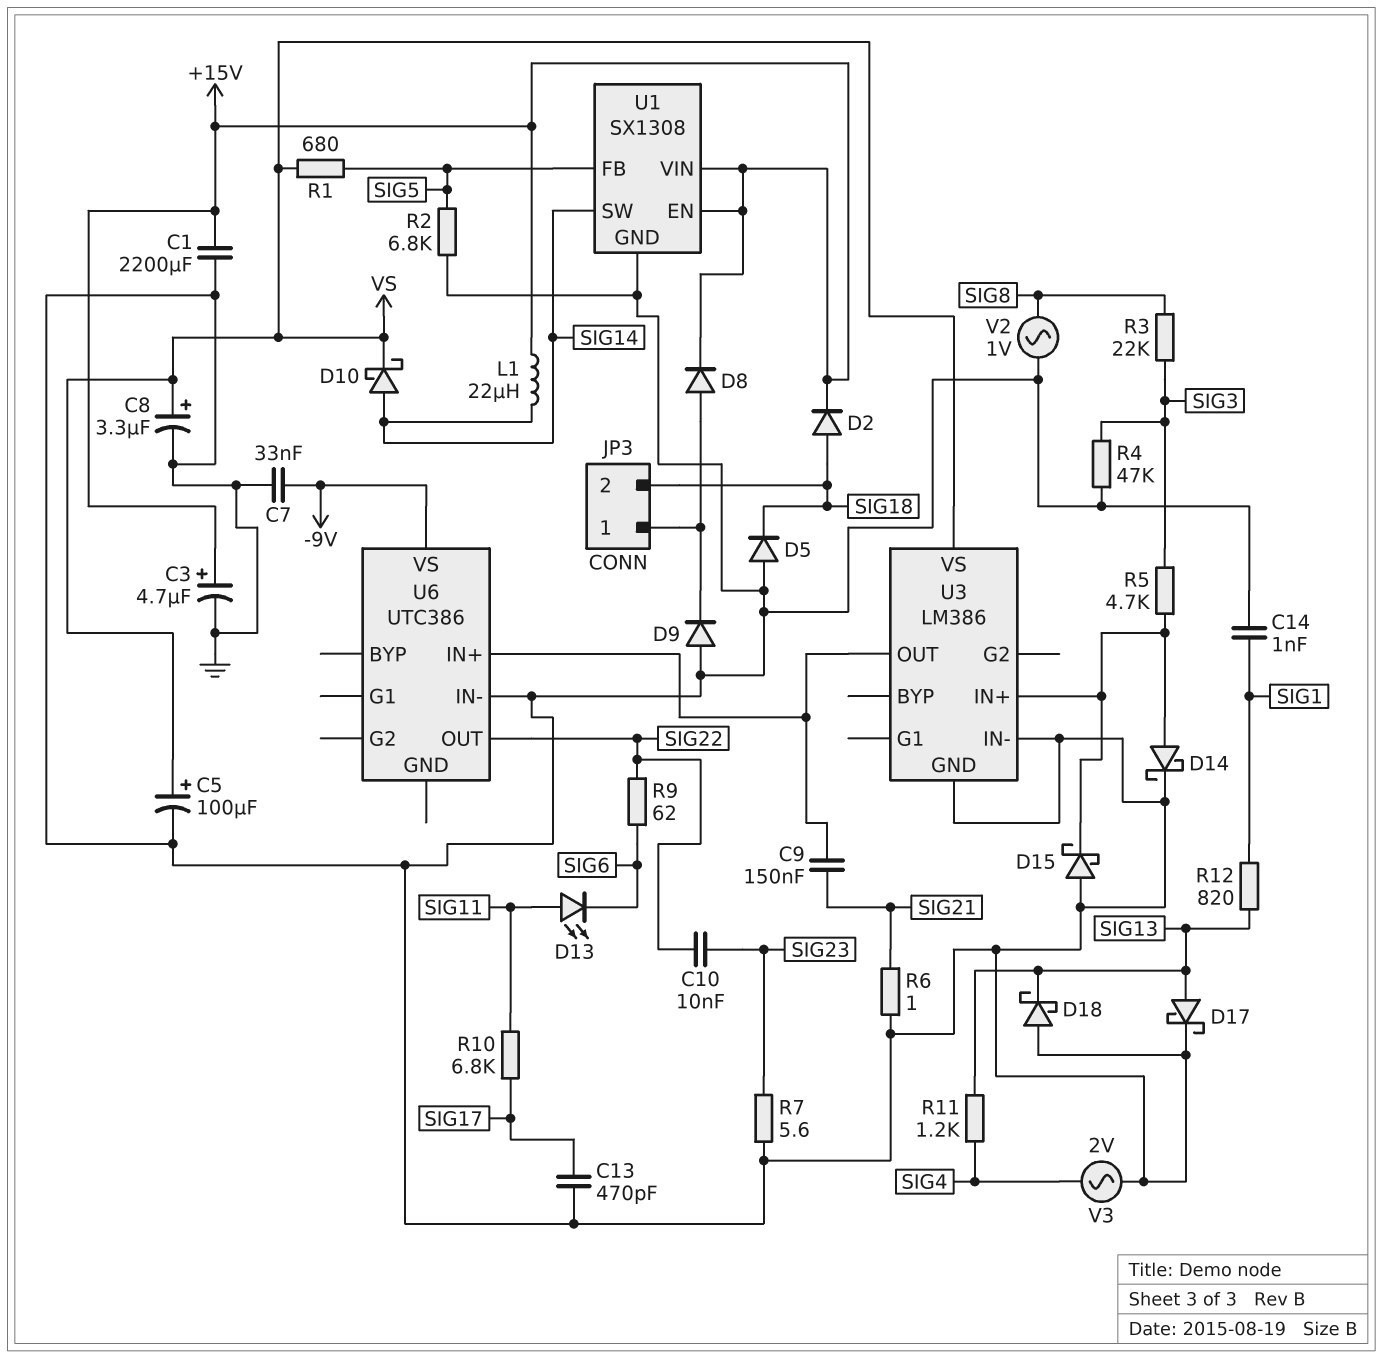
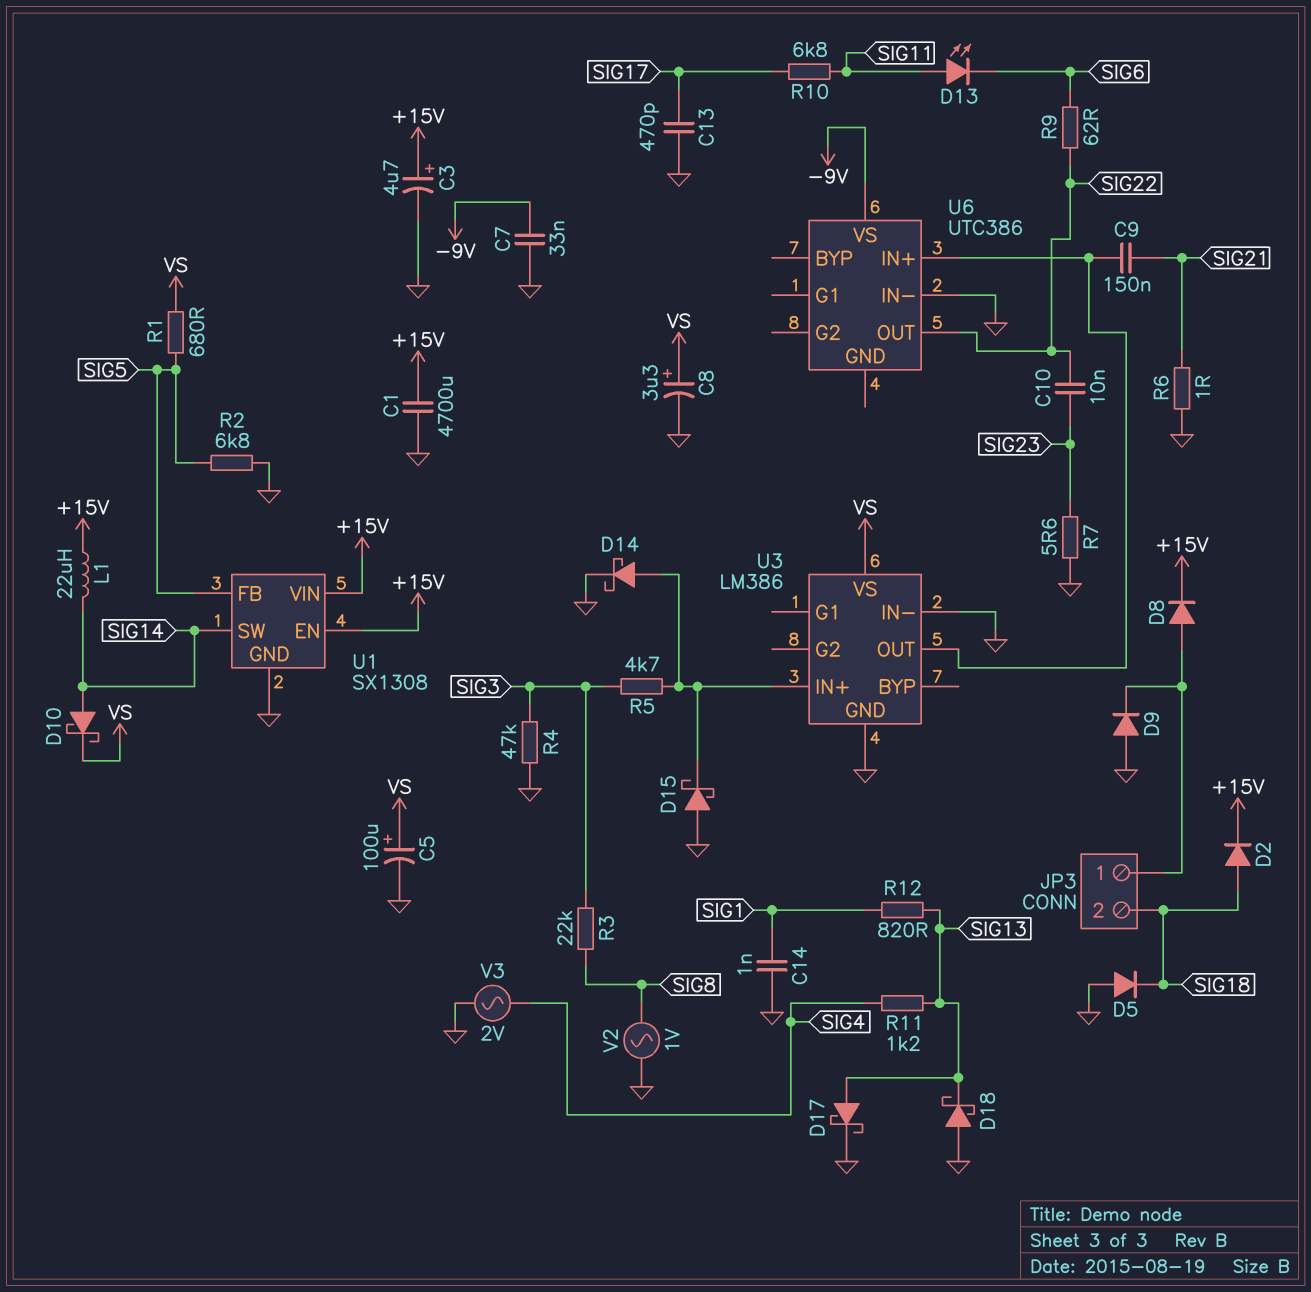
C1: 2200uF (+15V, GND) -> 4700uF (+15V, GND)

